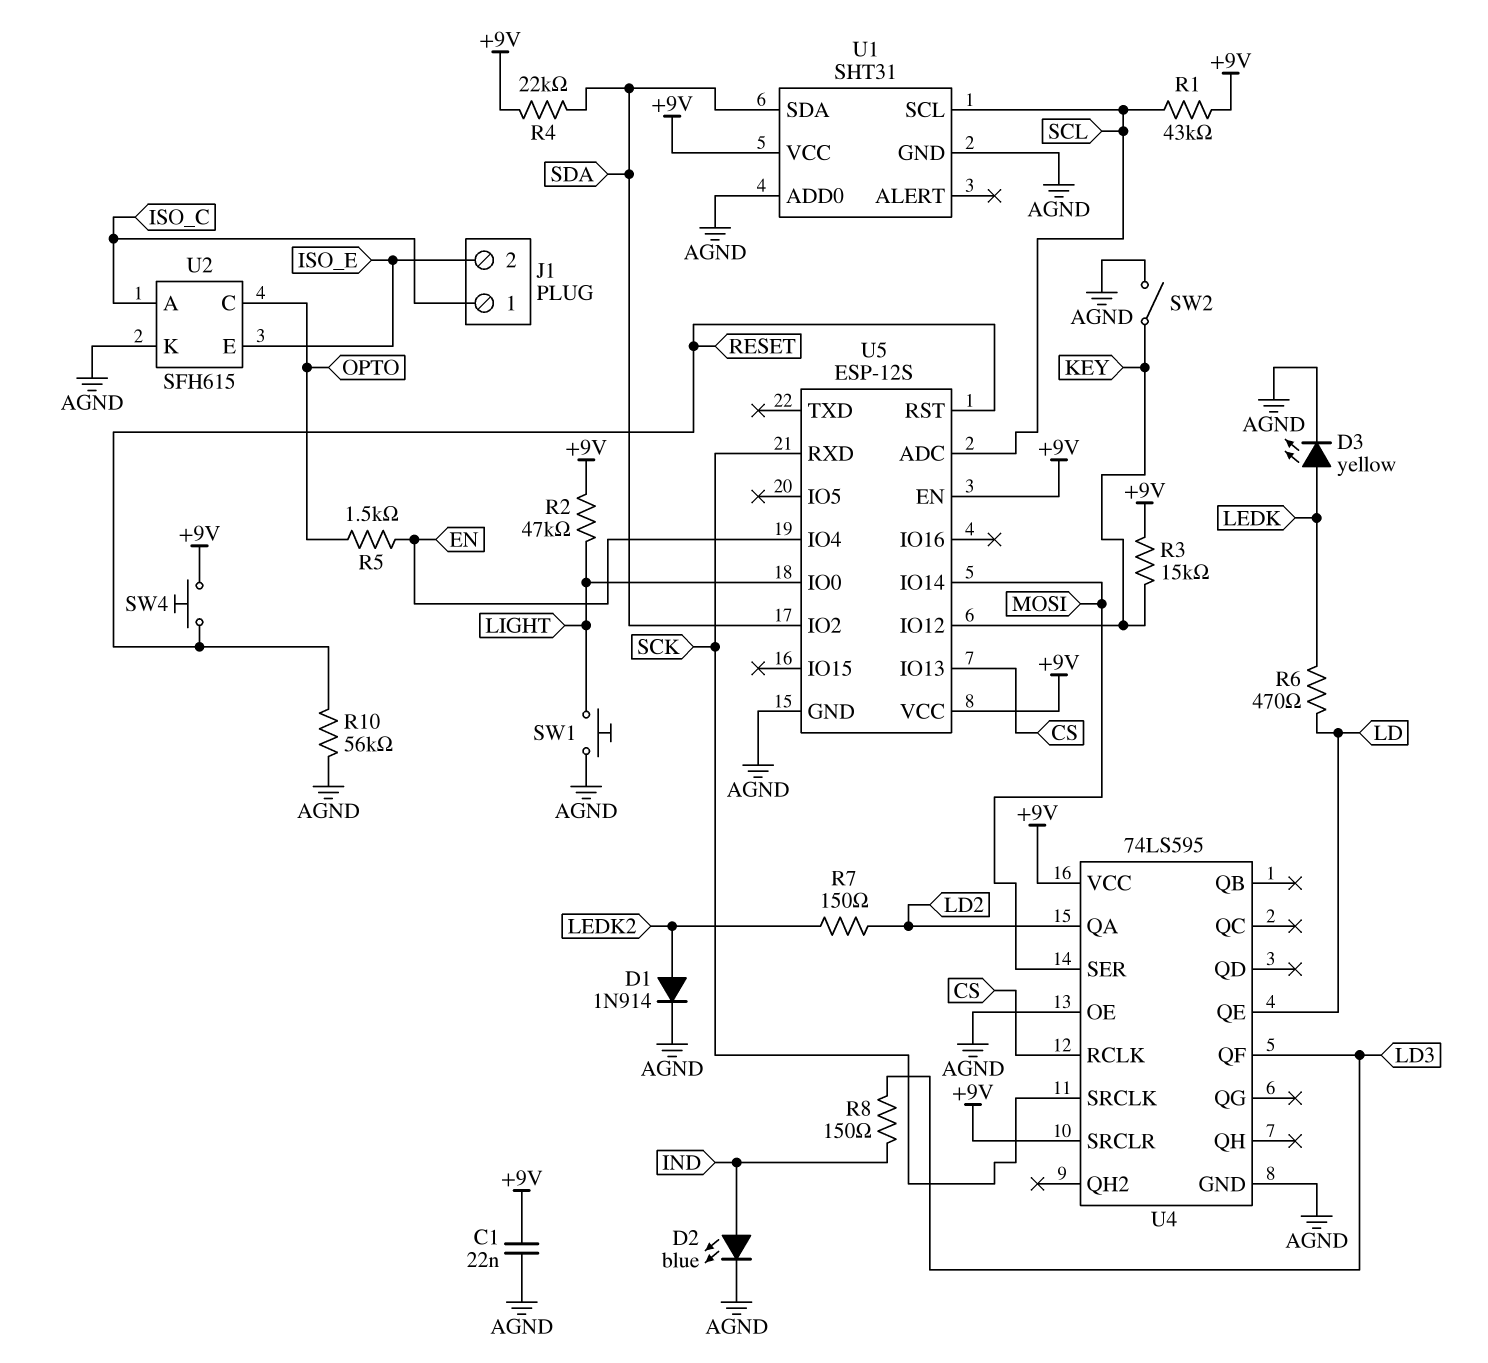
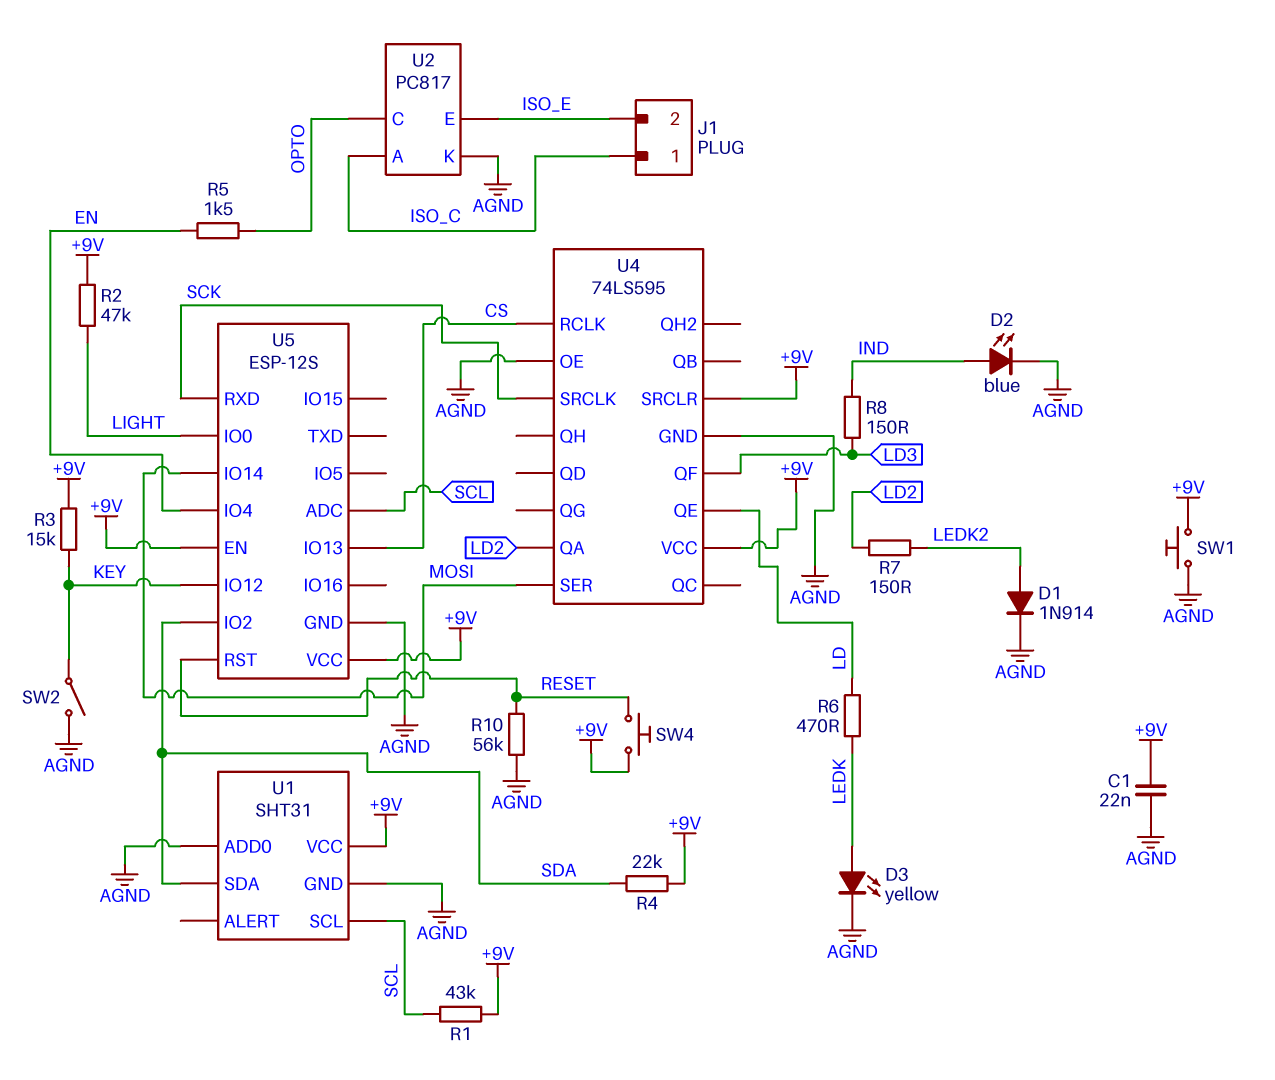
SW1: button (AGND, LIGHT) -> button (+9V, AGND)
U2: SFH615 -> PC817

